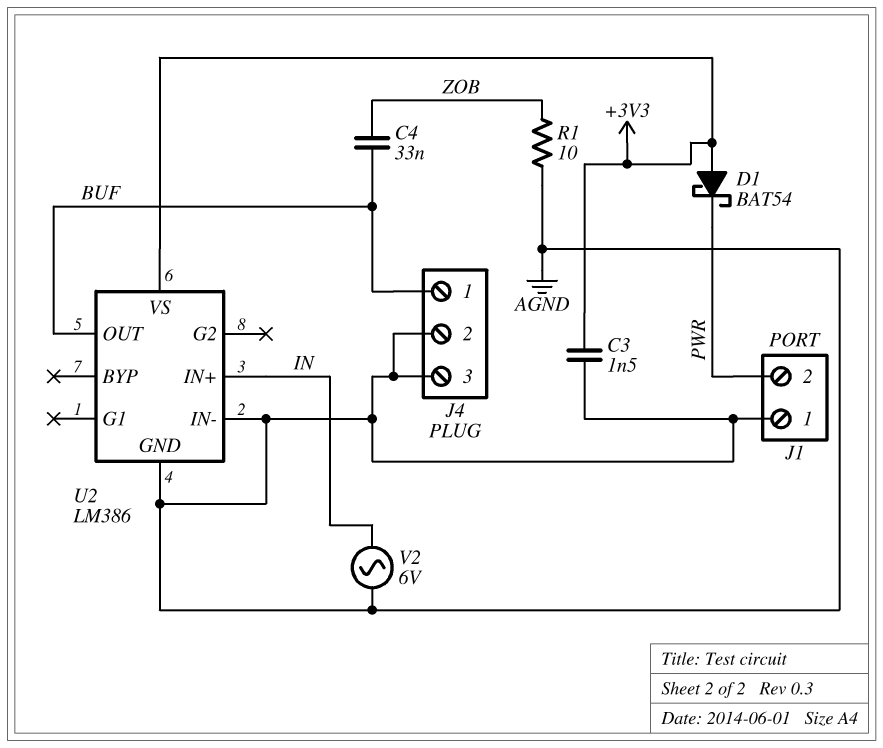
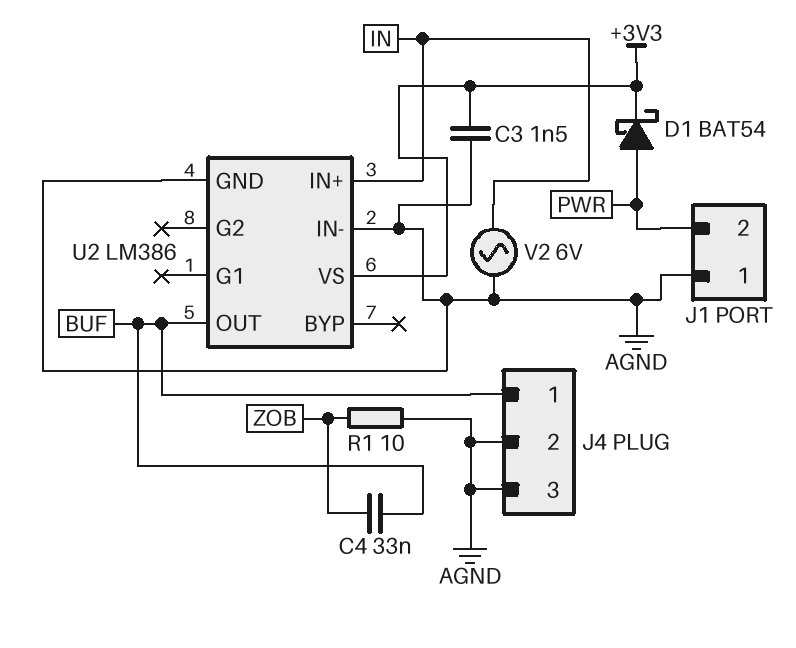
D1: schottky BAT54 (A +3V3, K PWR) -> schottky BAT54 (A PWR, K +3V3)

